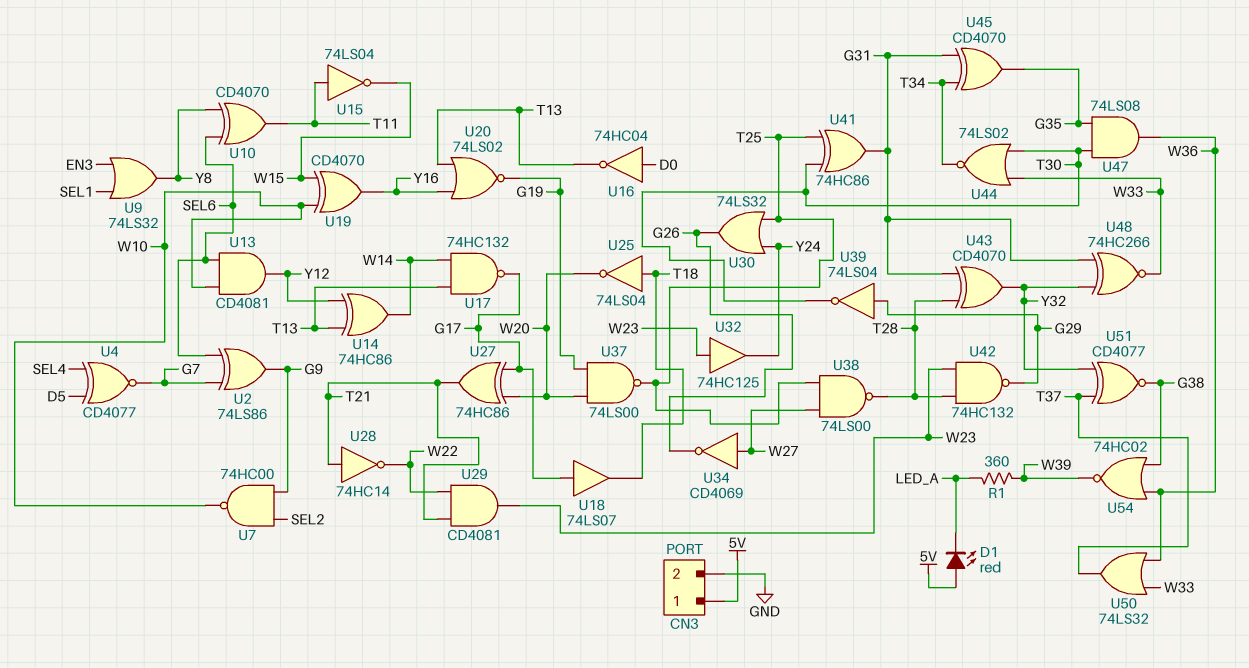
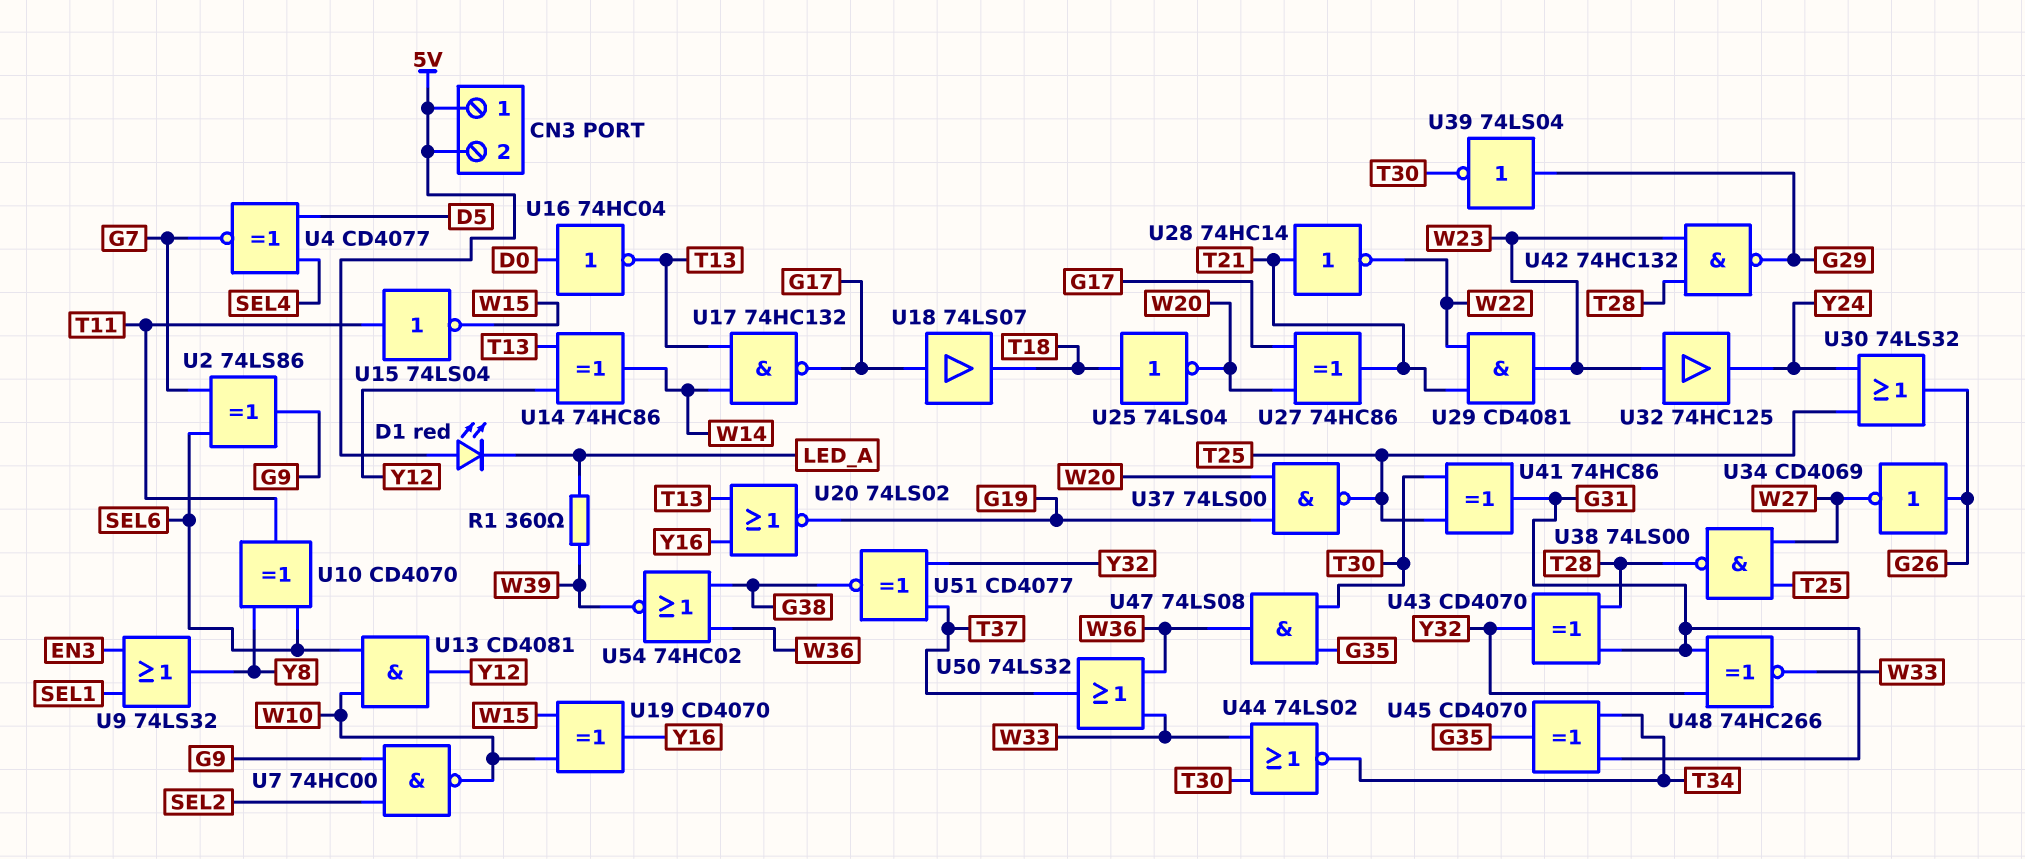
CN3 pin 2: GND -> 5V
U34: NOT CD4069 (in W27, out G26) -> NOT CD4069 (in G26, out W27)

